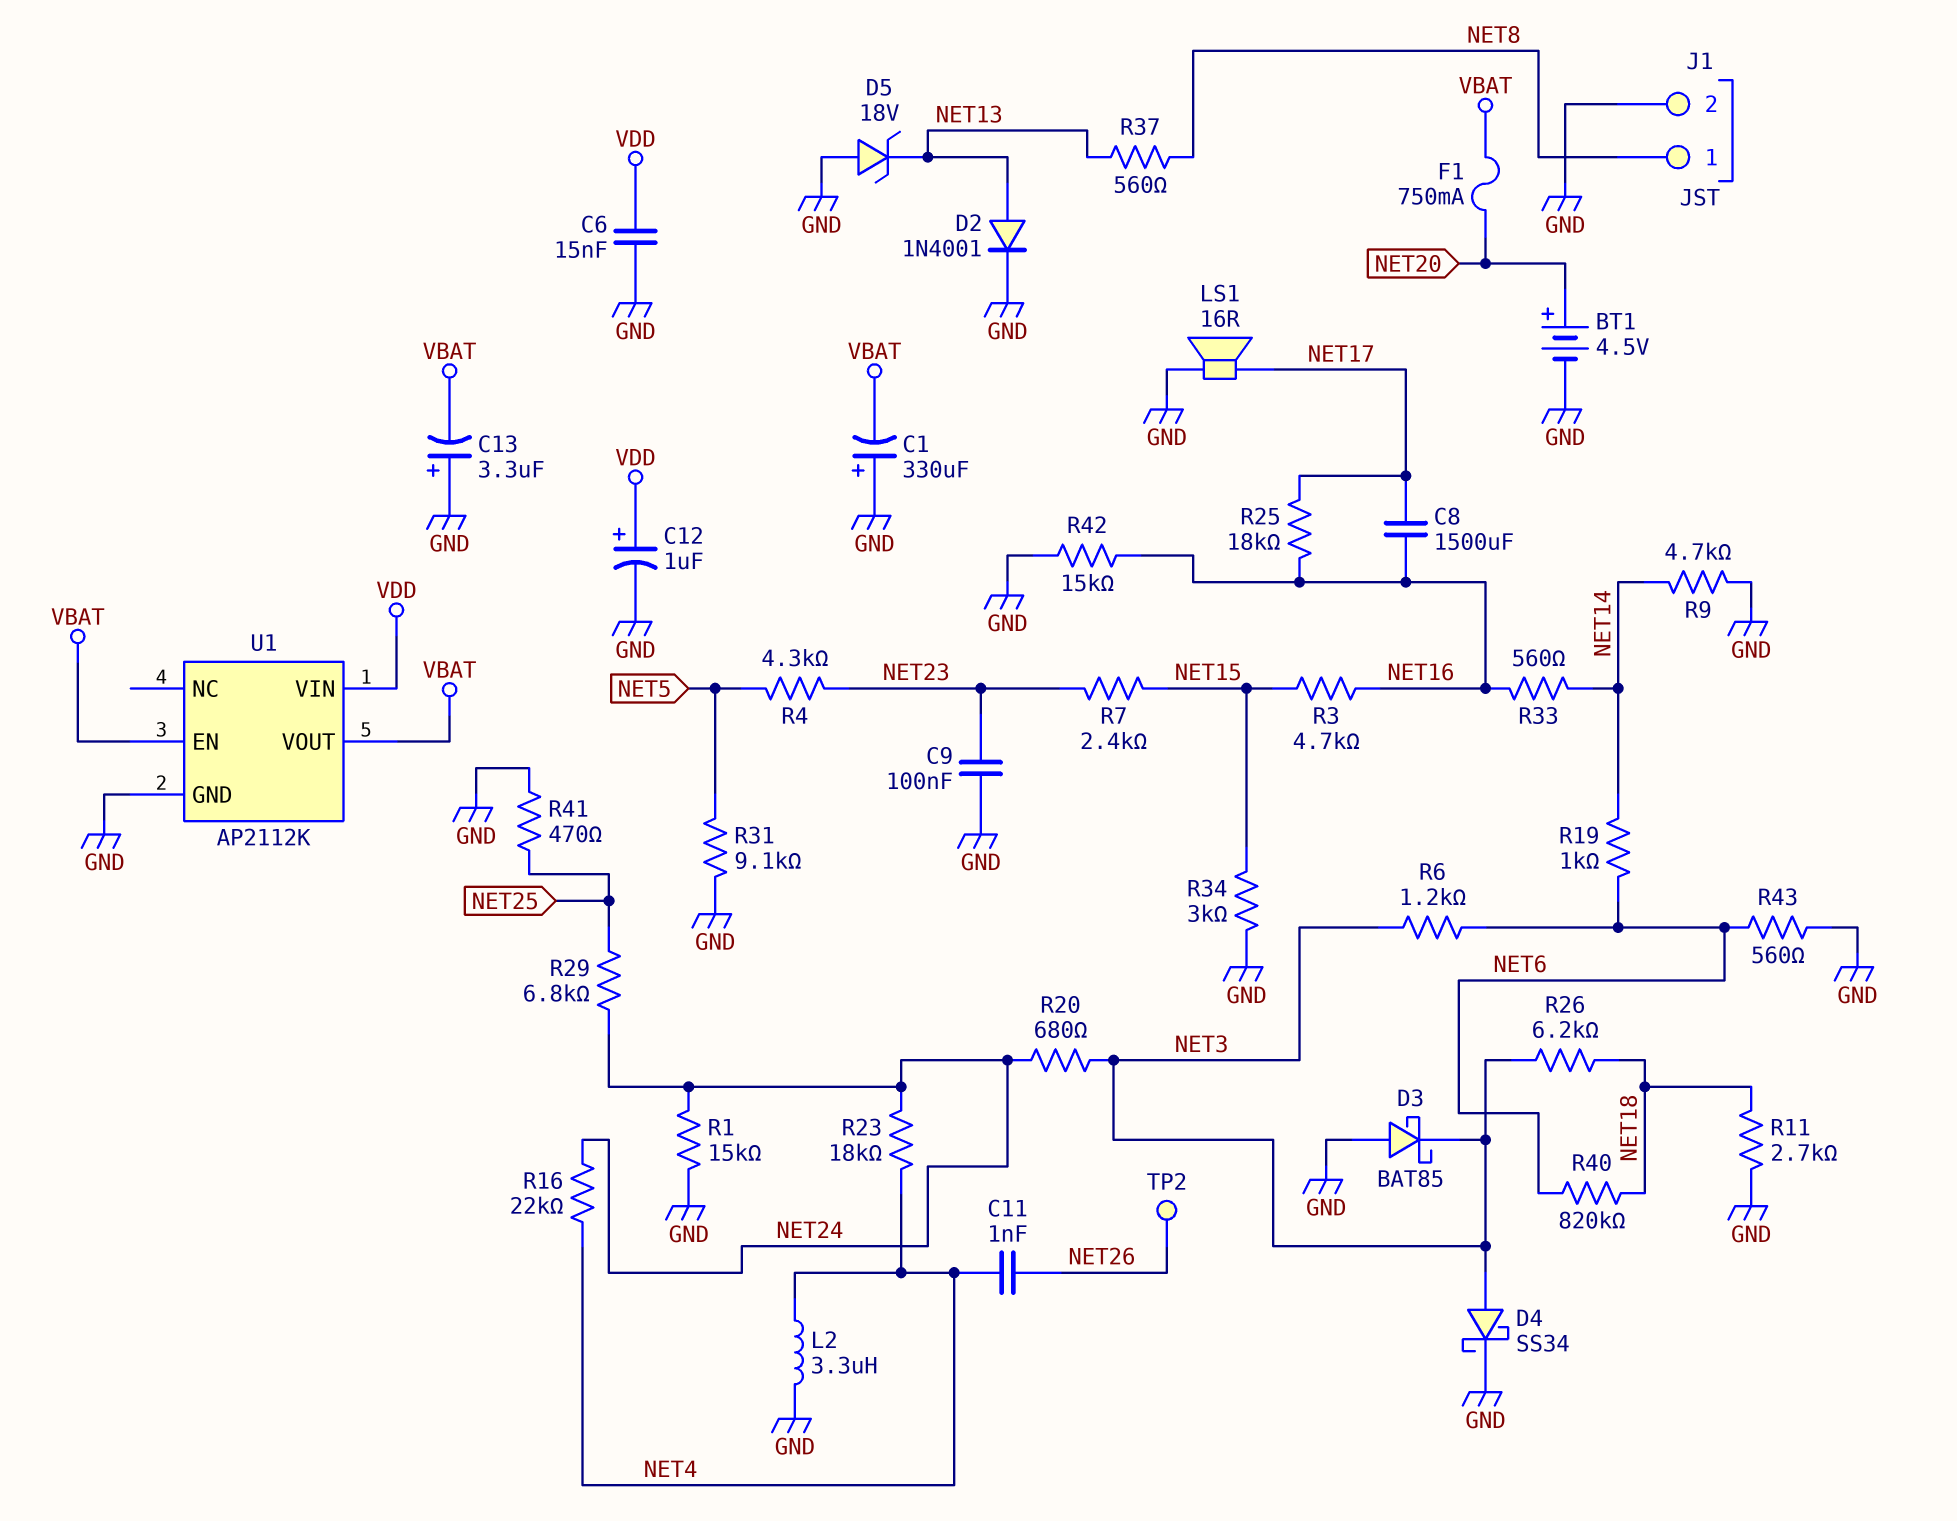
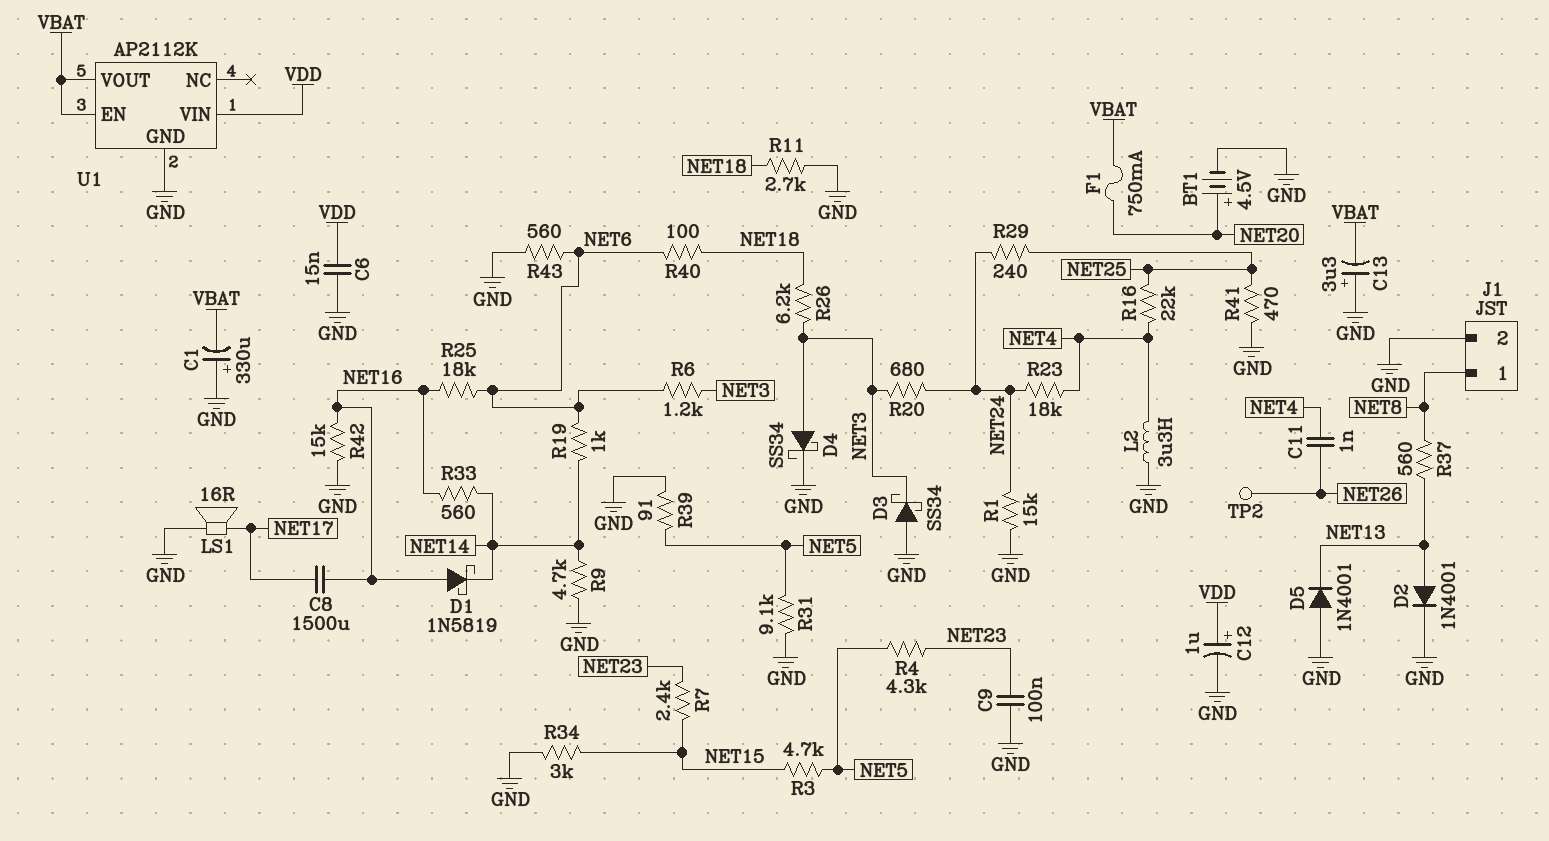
D1: none -> schottky 1N5819 (A NET16, K NET14)
D3: schottky BAT85 (A GND, K NET3) -> schottky SS34 (A GND, K NET3)
D5: zener 18V (A GND, K NET13) -> diode 1N4001 (A GND, K NET13)
R3: 4.7k (NET15, NET16) -> 4.7k (NET5, NET15)
R16: 22k (NET4, NET24) -> 22k (NET4, NET25)
R25: 18k (NET16, NET17) -> 18k (NET6, NET16)
R29: 6.8k (NET24, NET25) -> 240 (NET24, NET25)
R39: none -> 91 (GND, NET5)
R40: 820k (NET6, NET18) -> 100 (NET6, NET18)

